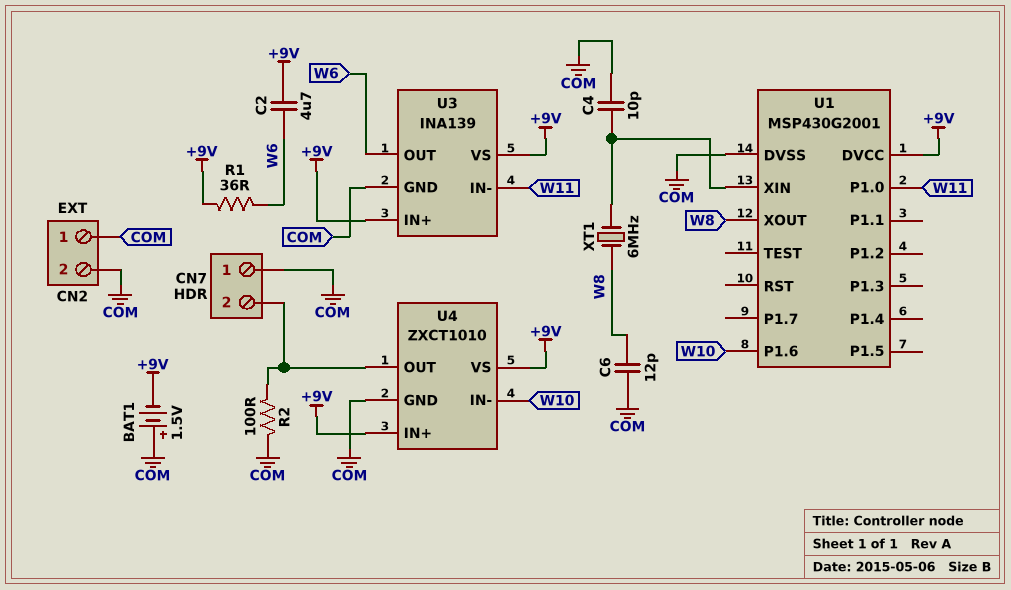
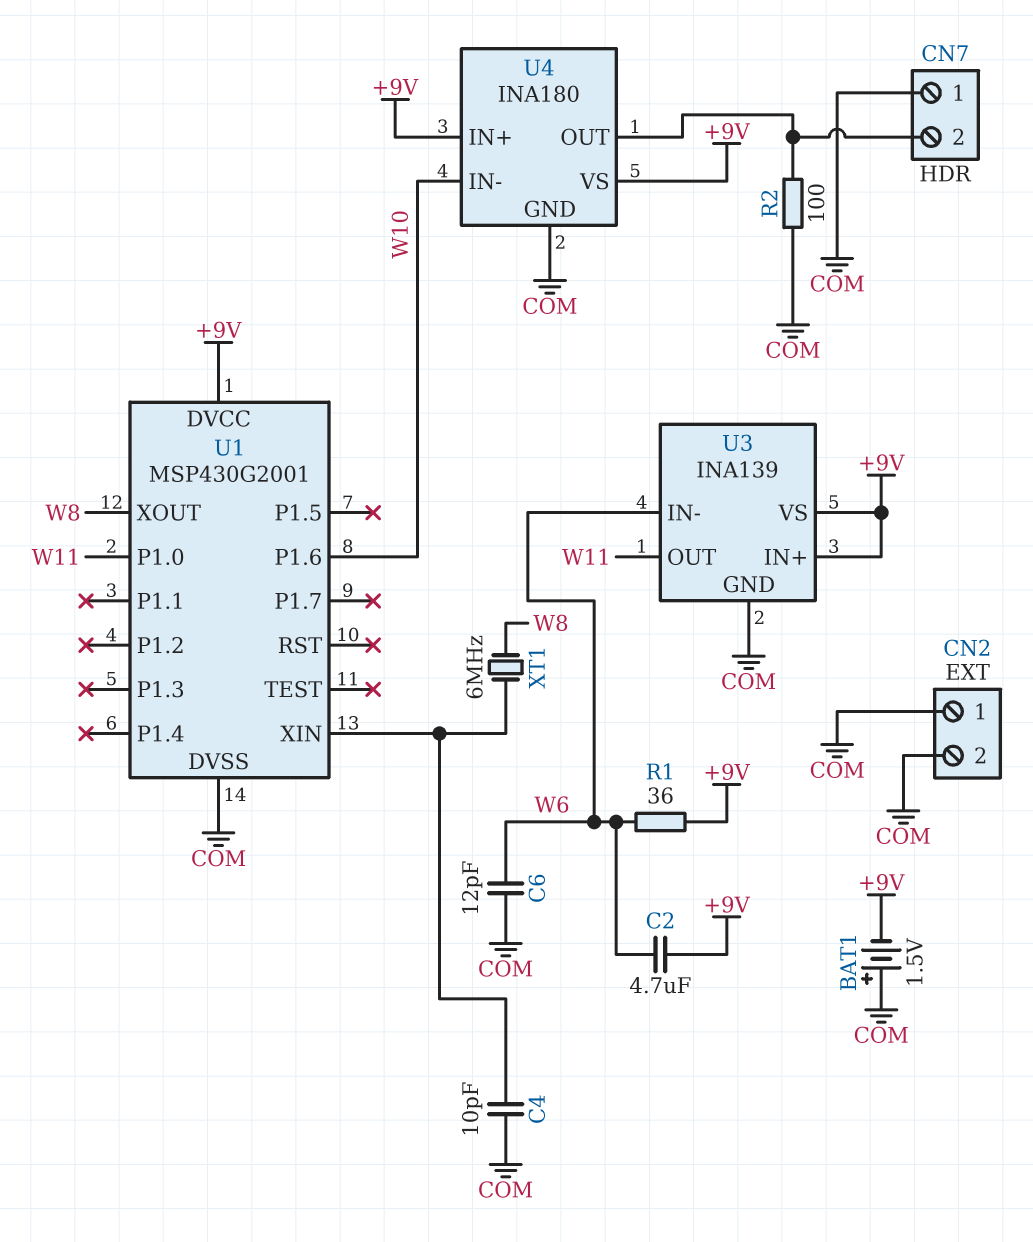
C6: 12pF (COM, W8) -> 12pF (COM, W6)
U3 pin IN-: W11 -> W6
U3 pin OUT: W6 -> W11
U4: ZXCT1010 -> INA180

